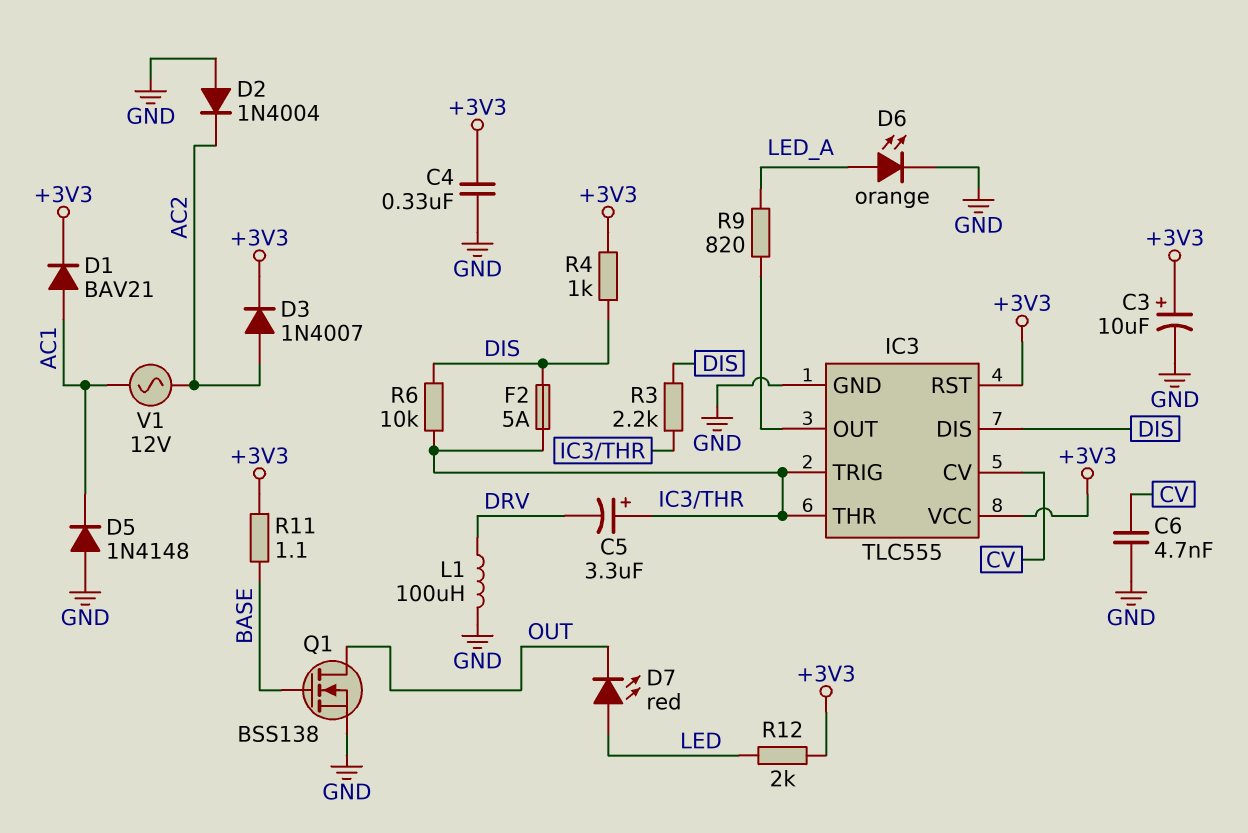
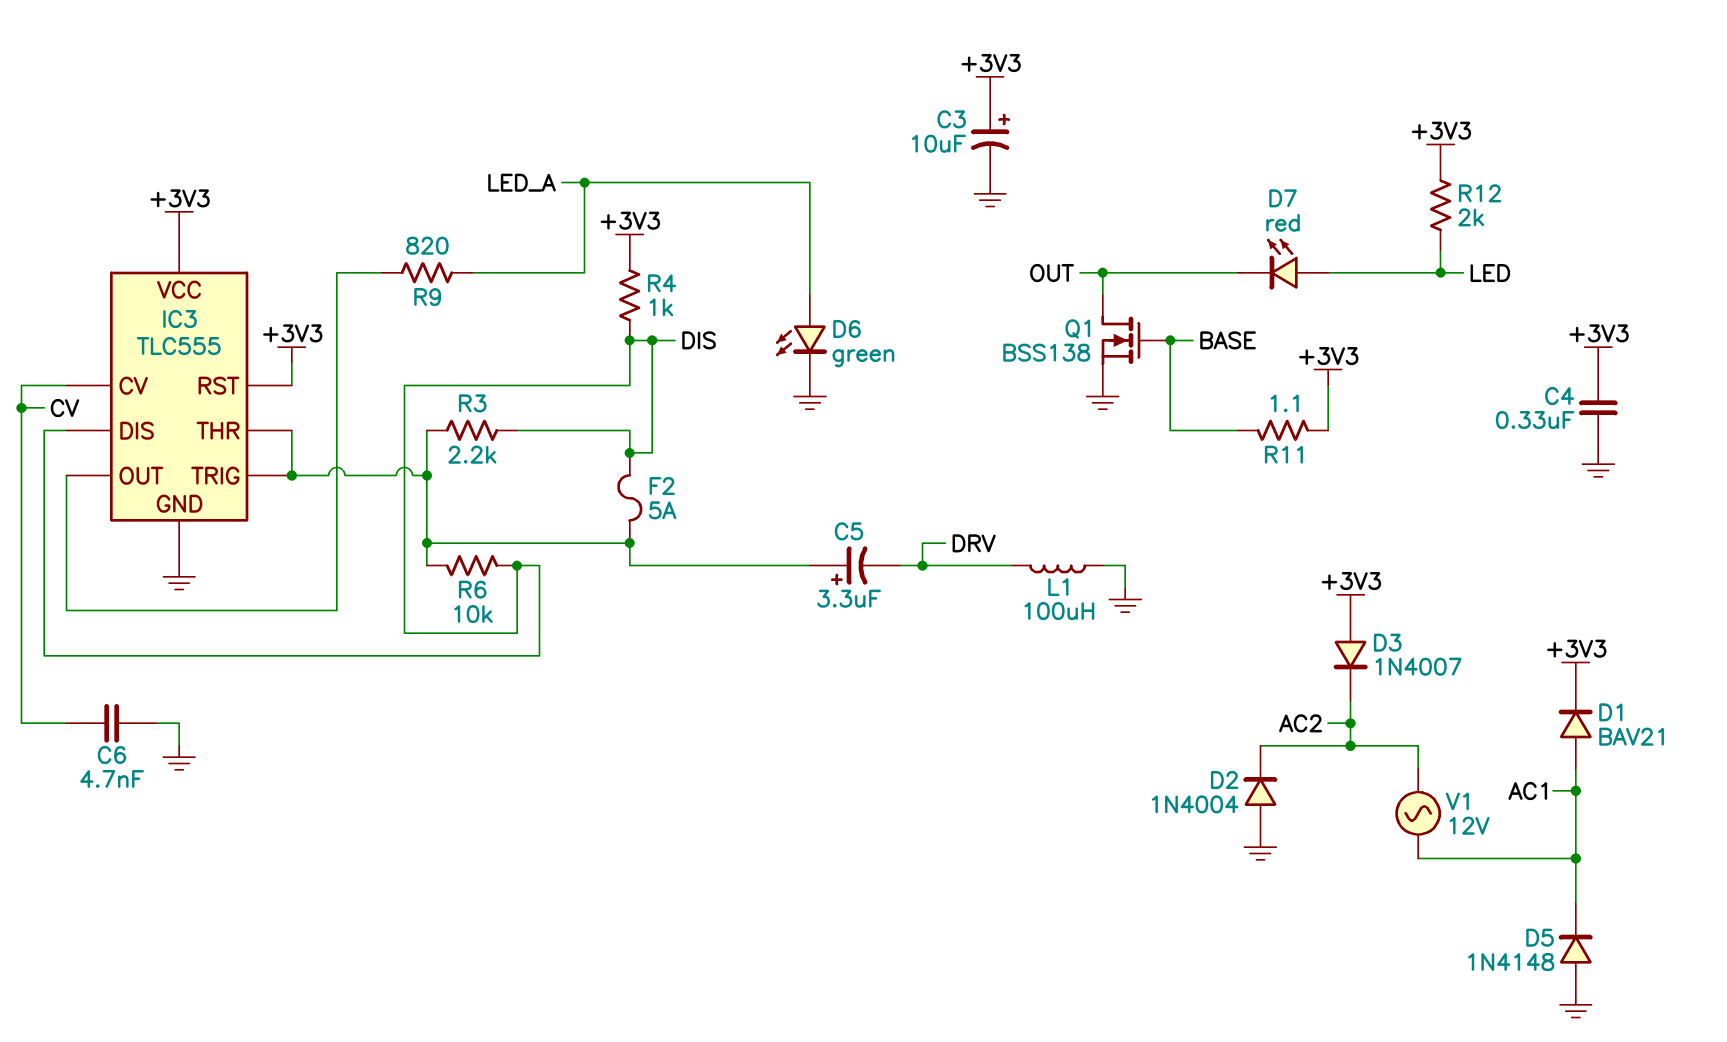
D3: diode 1N4007 (A AC2, K +3V3) -> diode 1N4007 (A +3V3, K AC2)
D6: LED orange (A LED_A, K GND) -> LED green (A LED_A, K GND)

